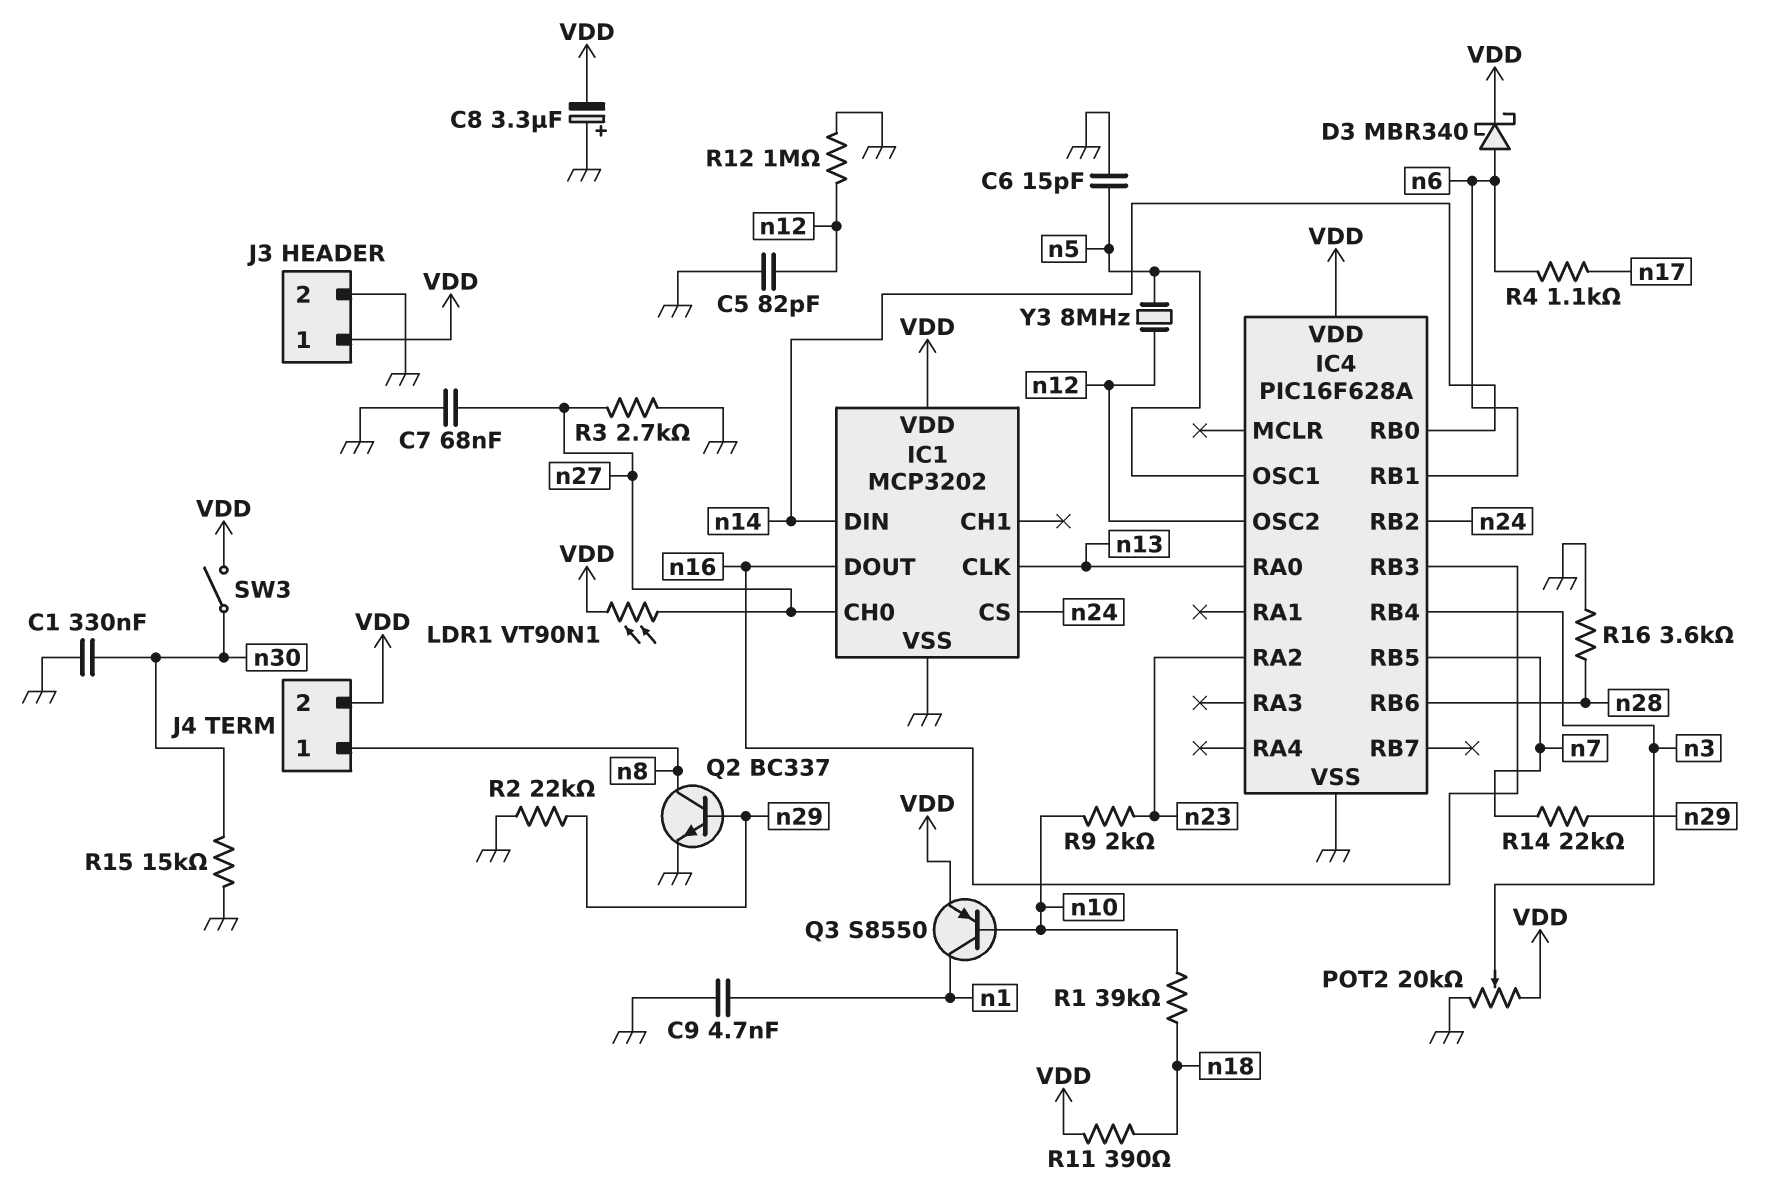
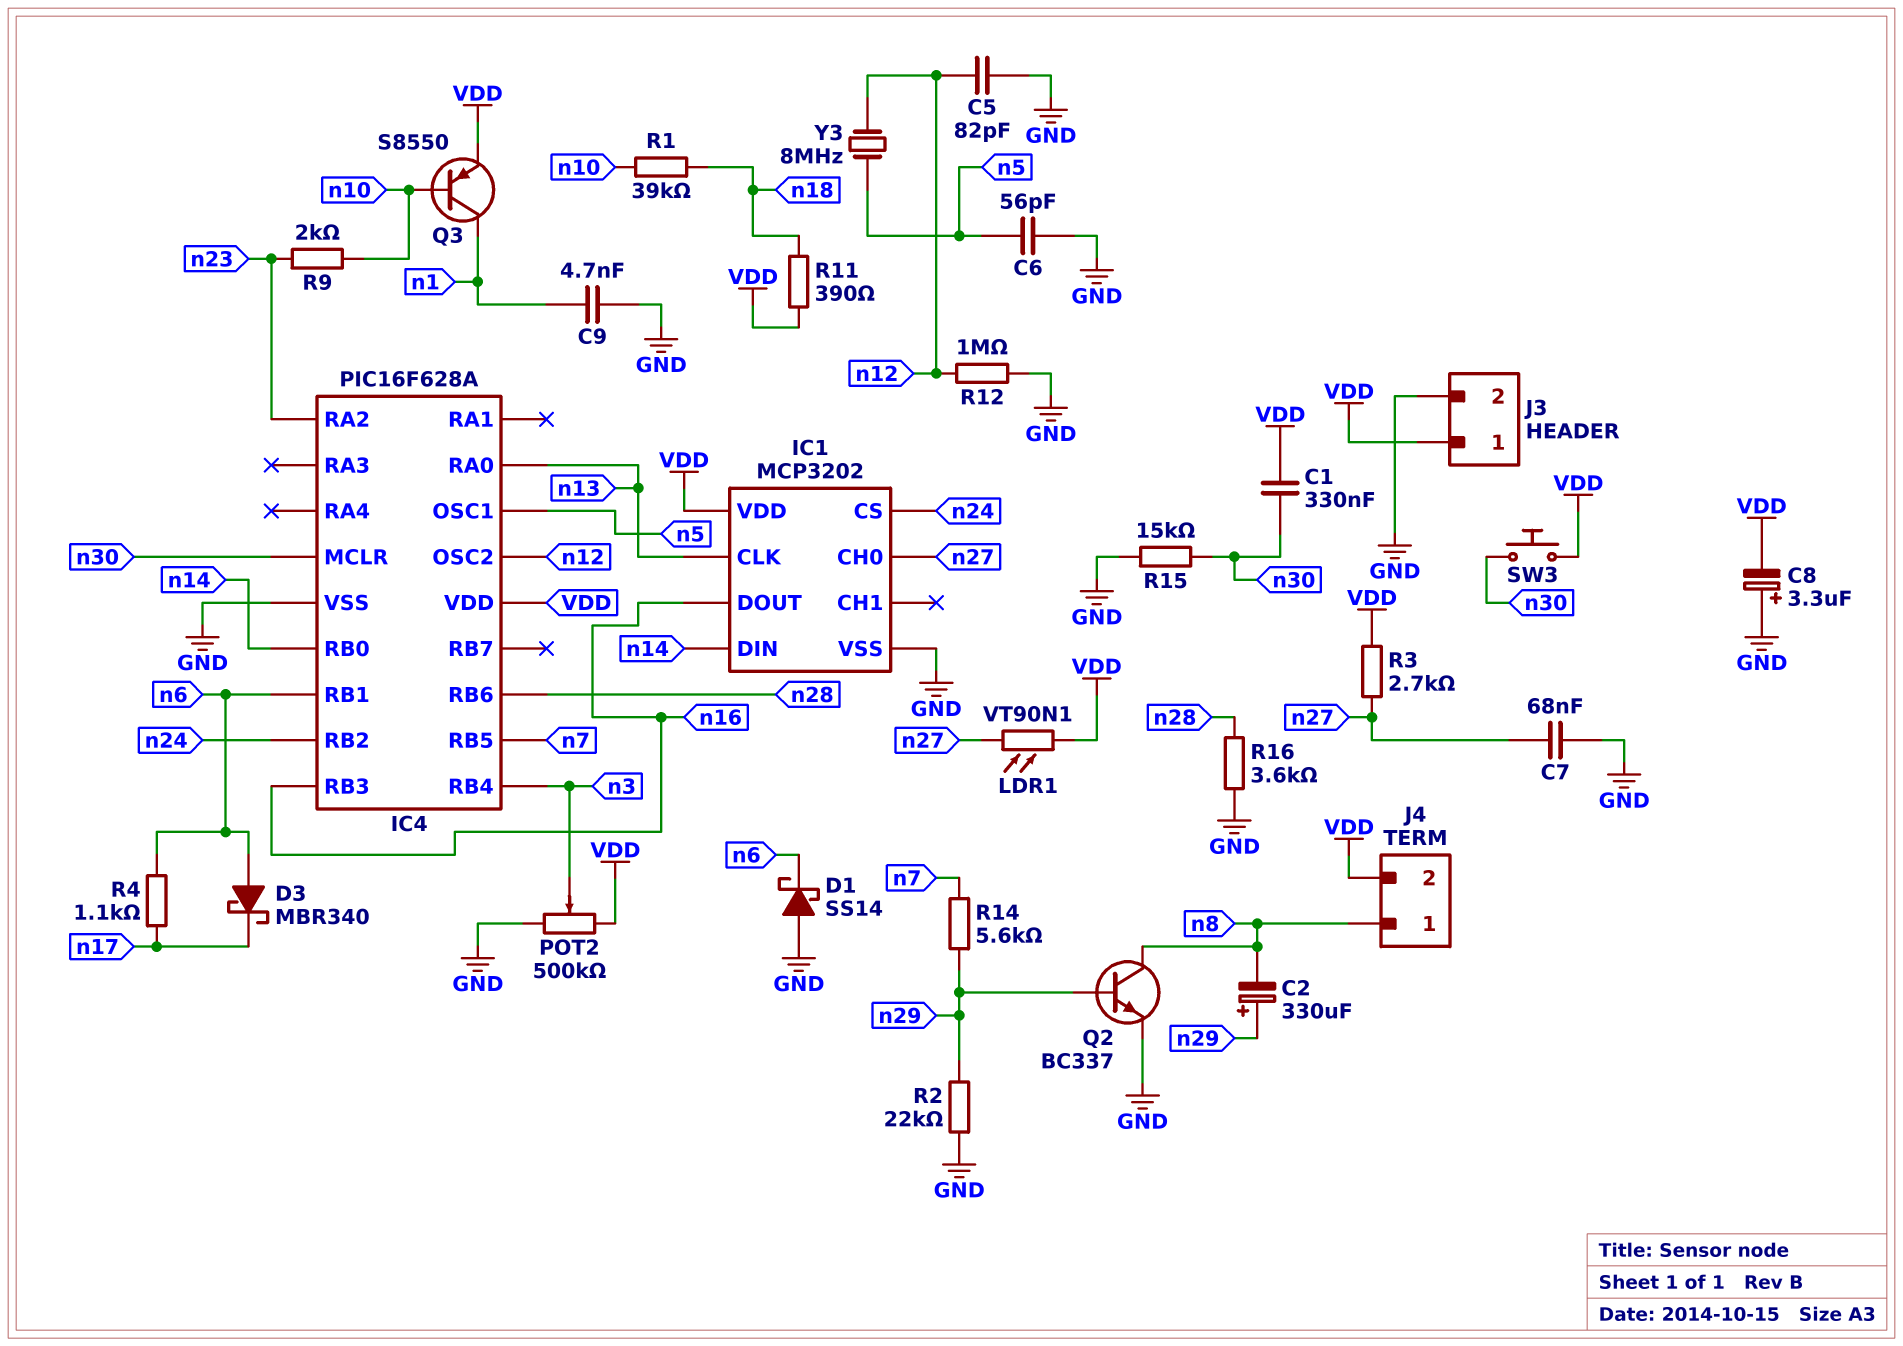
C1: 330nF (GND, n30) -> 330nF (VDD, n30)
C2: none -> 330uF (plus n29, minus n8)
C6: 15pF (GND, n5) -> 56pF (GND, n5)
D1: none -> schottky SS14 (A GND, K n6)
D3: schottky MBR340 (A n6, K VDD) -> schottky MBR340 (A n6, K n17)
IC4 pin MCLR: none -> n30
POT2: 20k (GND, VDD, wiper n3) -> 500k (GND, VDD, wiper n3)
R3: 2.7k (GND, n27) -> 2.7k (VDD, n27)
R14: 22k (n7, n29) -> 5.6k (n7, n29)
SW3: switch (VDD, n30) -> button (VDD, n30)

